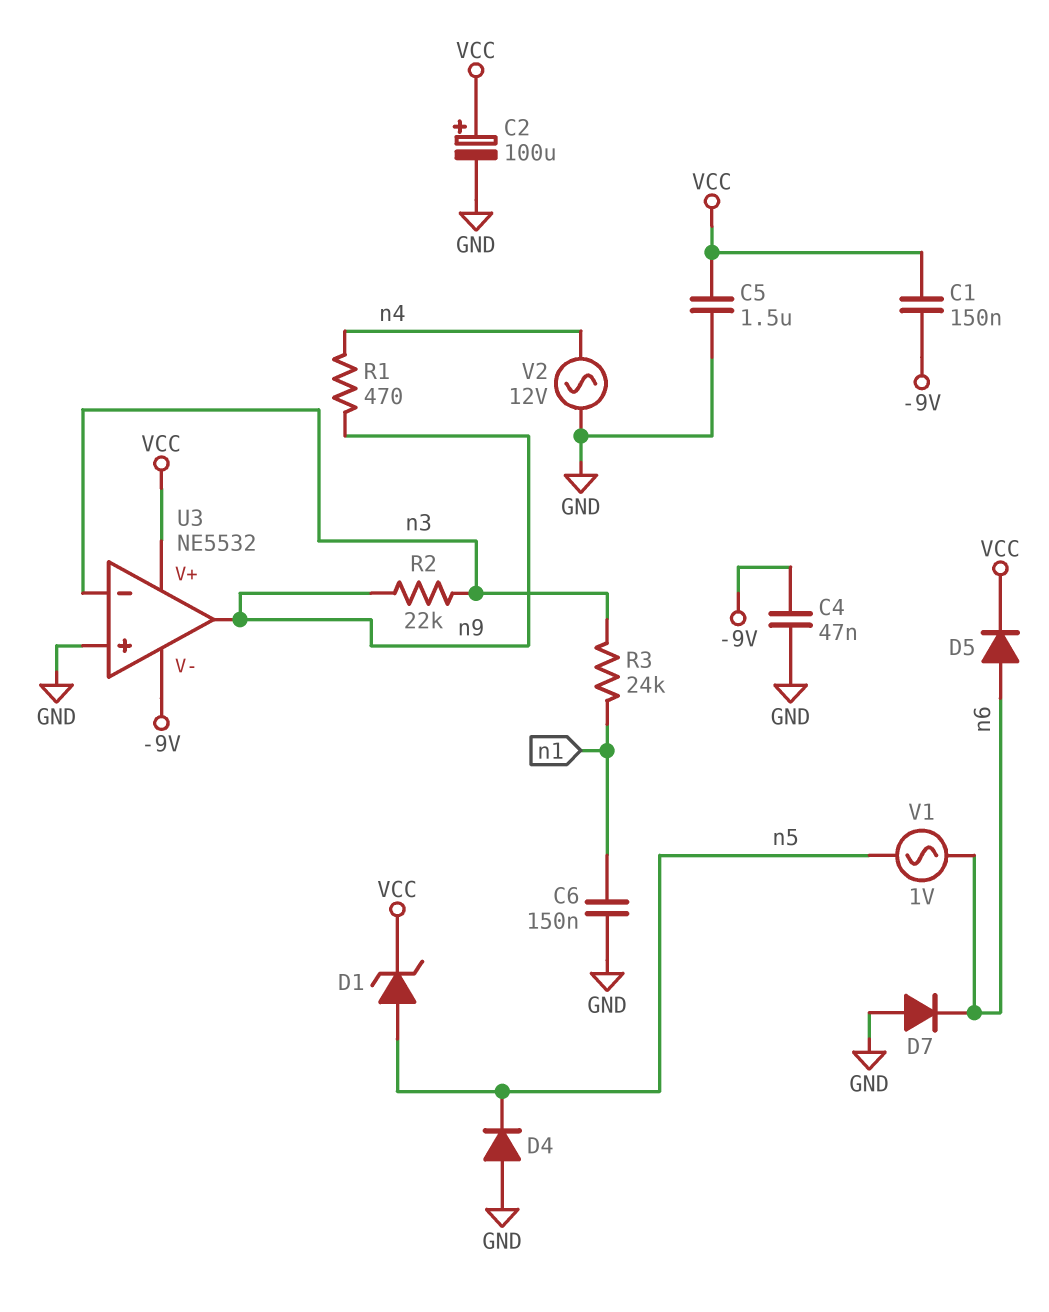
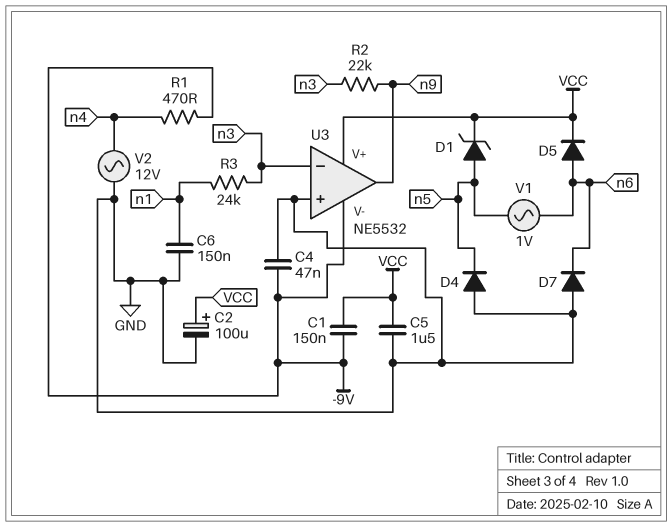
R1: 470 (n4, n9) -> 470 (-9V, n4)

